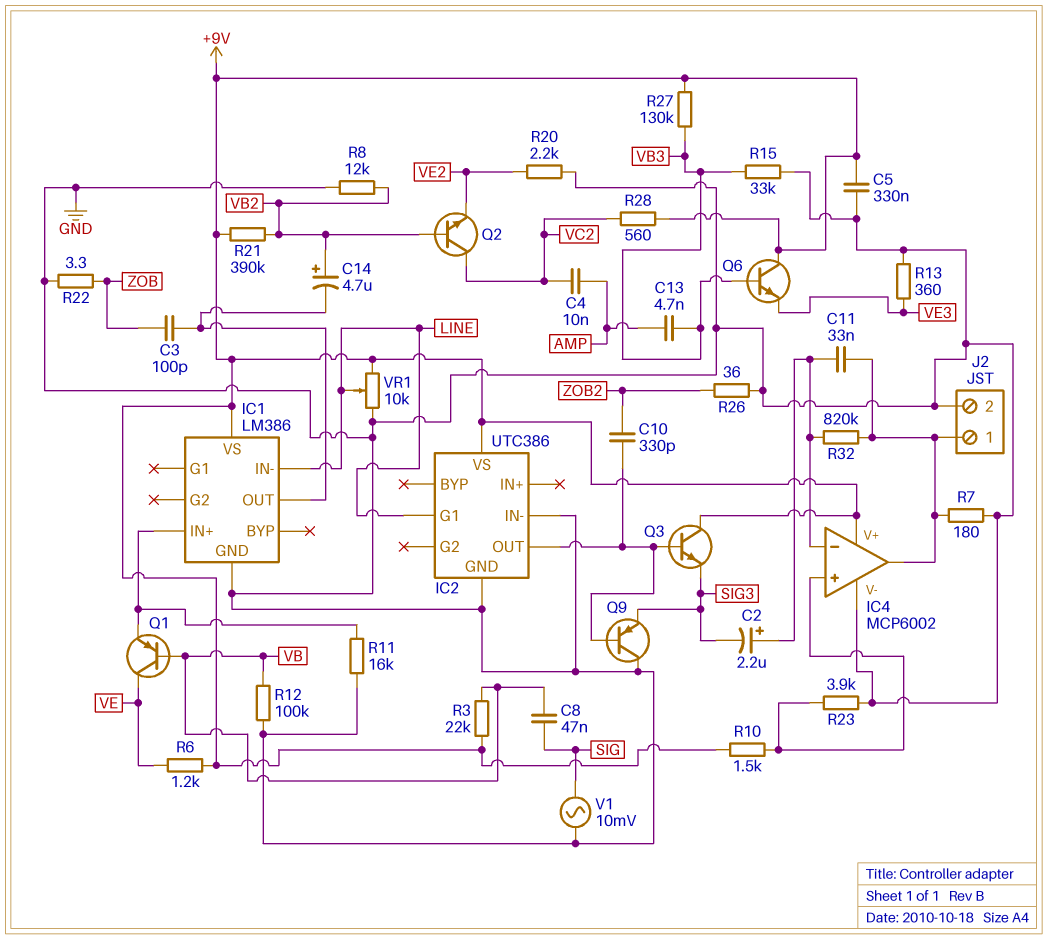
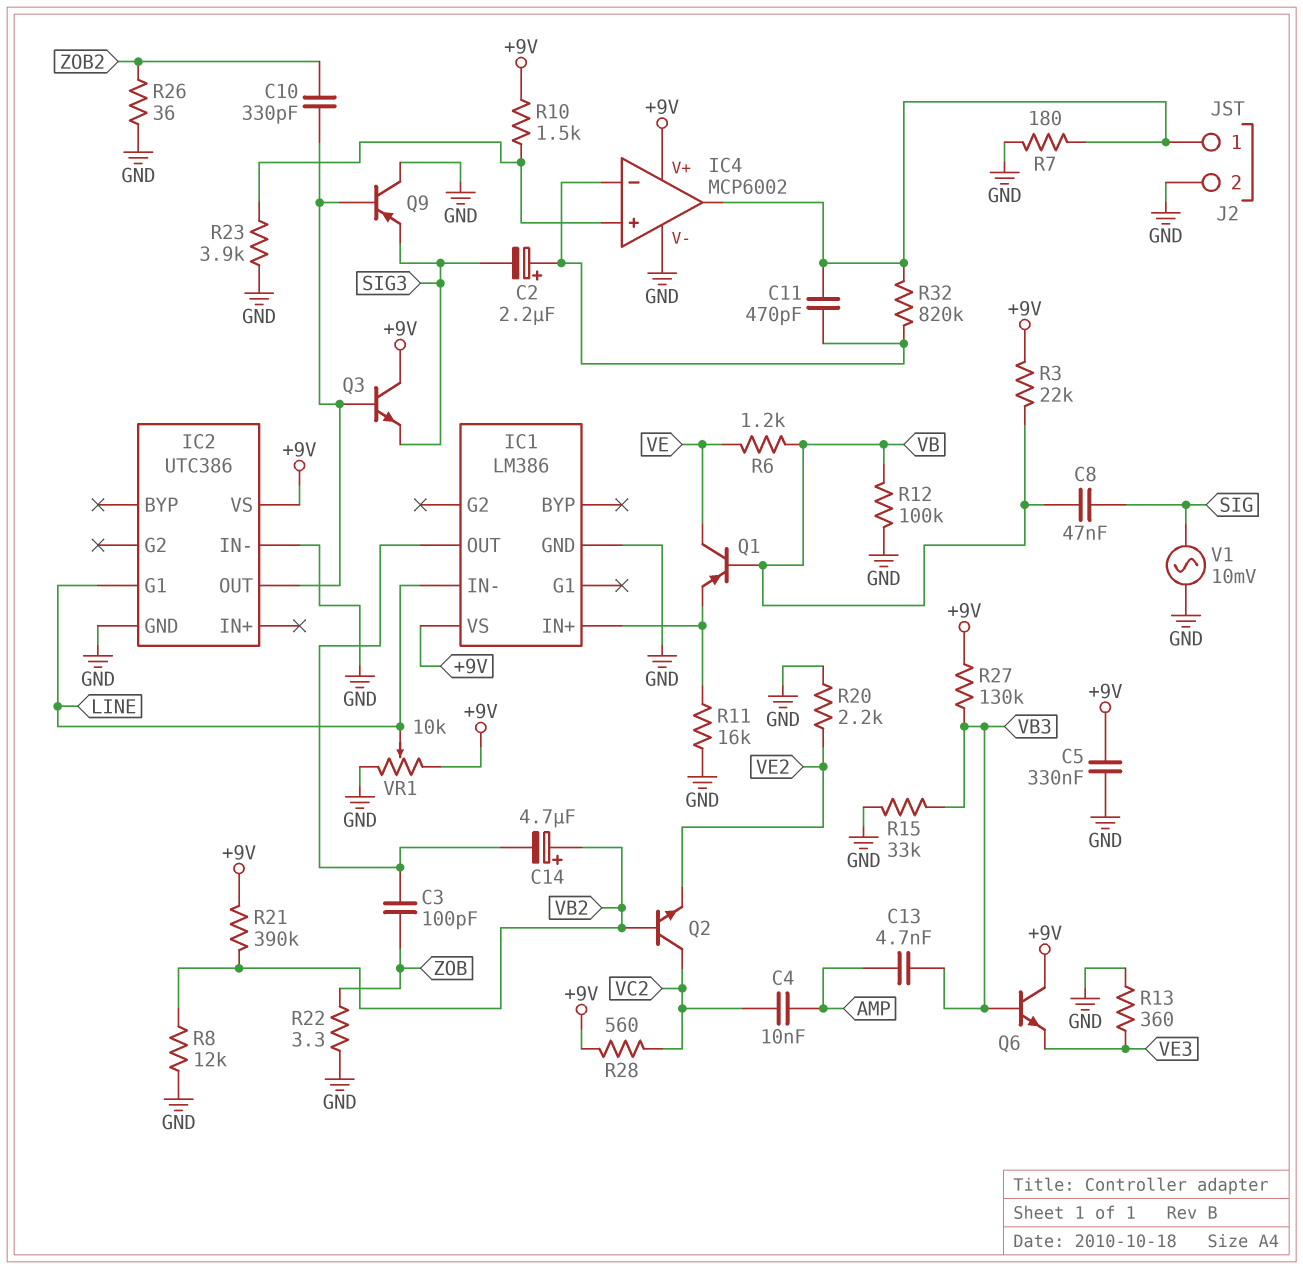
C11: 33nF (IC4/in-, IC4/out) -> 470pF (IC4/in-, IC4/out)
R6: 1.2k (+9V, VE) -> 1.2k (VB, VE)

